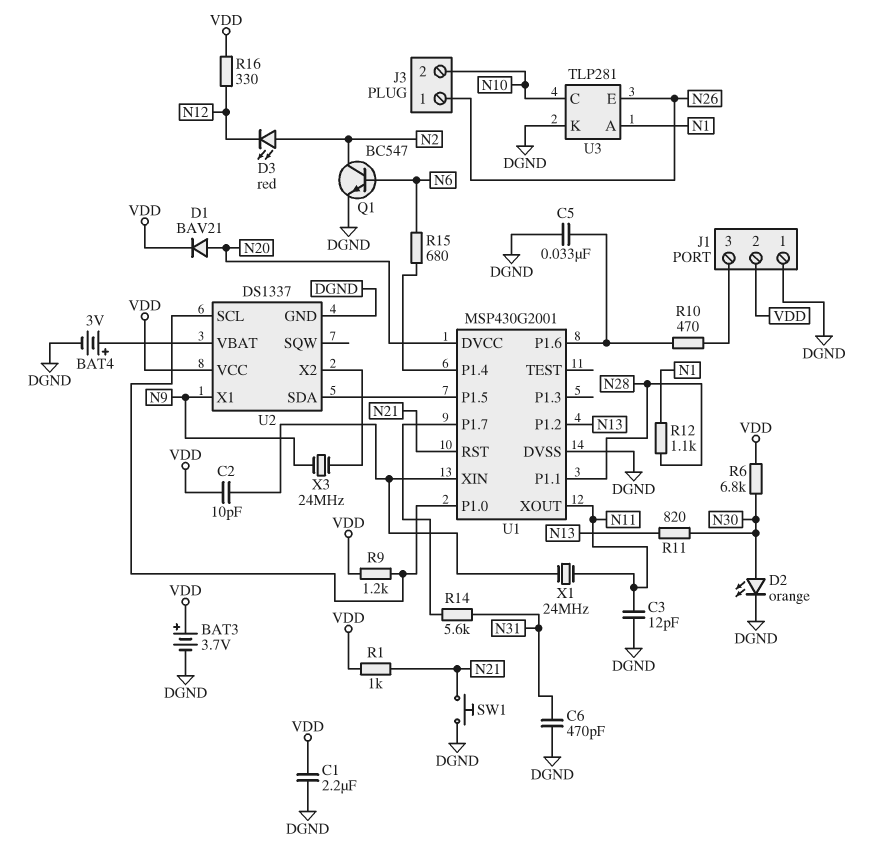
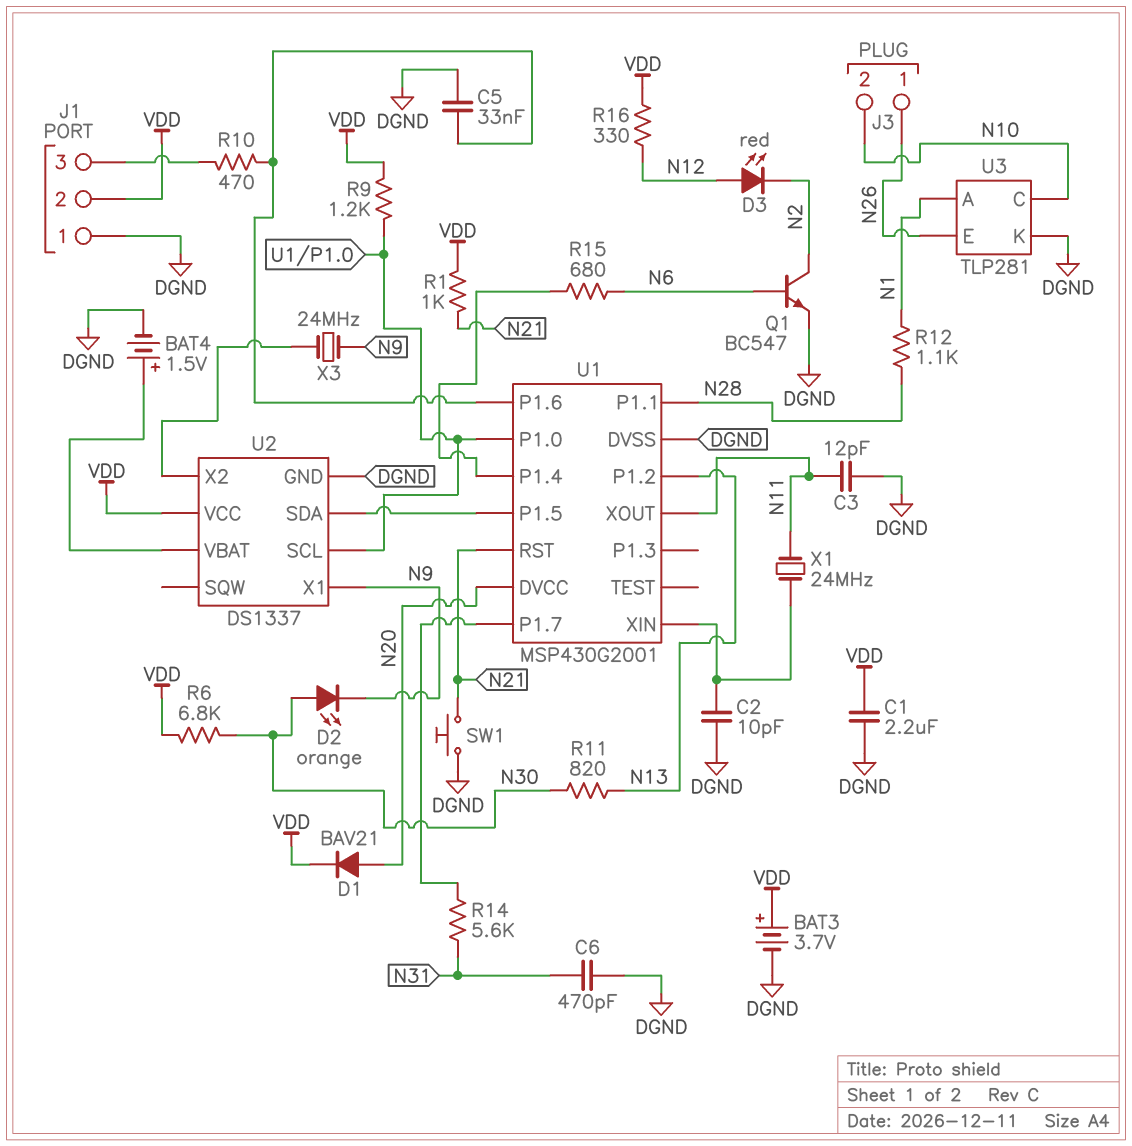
BAT4: 3V (plus U2/VBAT, minus DGND) -> 1.5V (plus U2/VBAT, minus DGND)
C2: 10pF (U1/XIN, VDD) -> 10pF (DGND, U1/XIN)
D2: LED orange (A N30, K DGND) -> LED orange (A N30, K N9)
D3: LED red (A N2, K N12) -> LED red (A N12, K N2)

